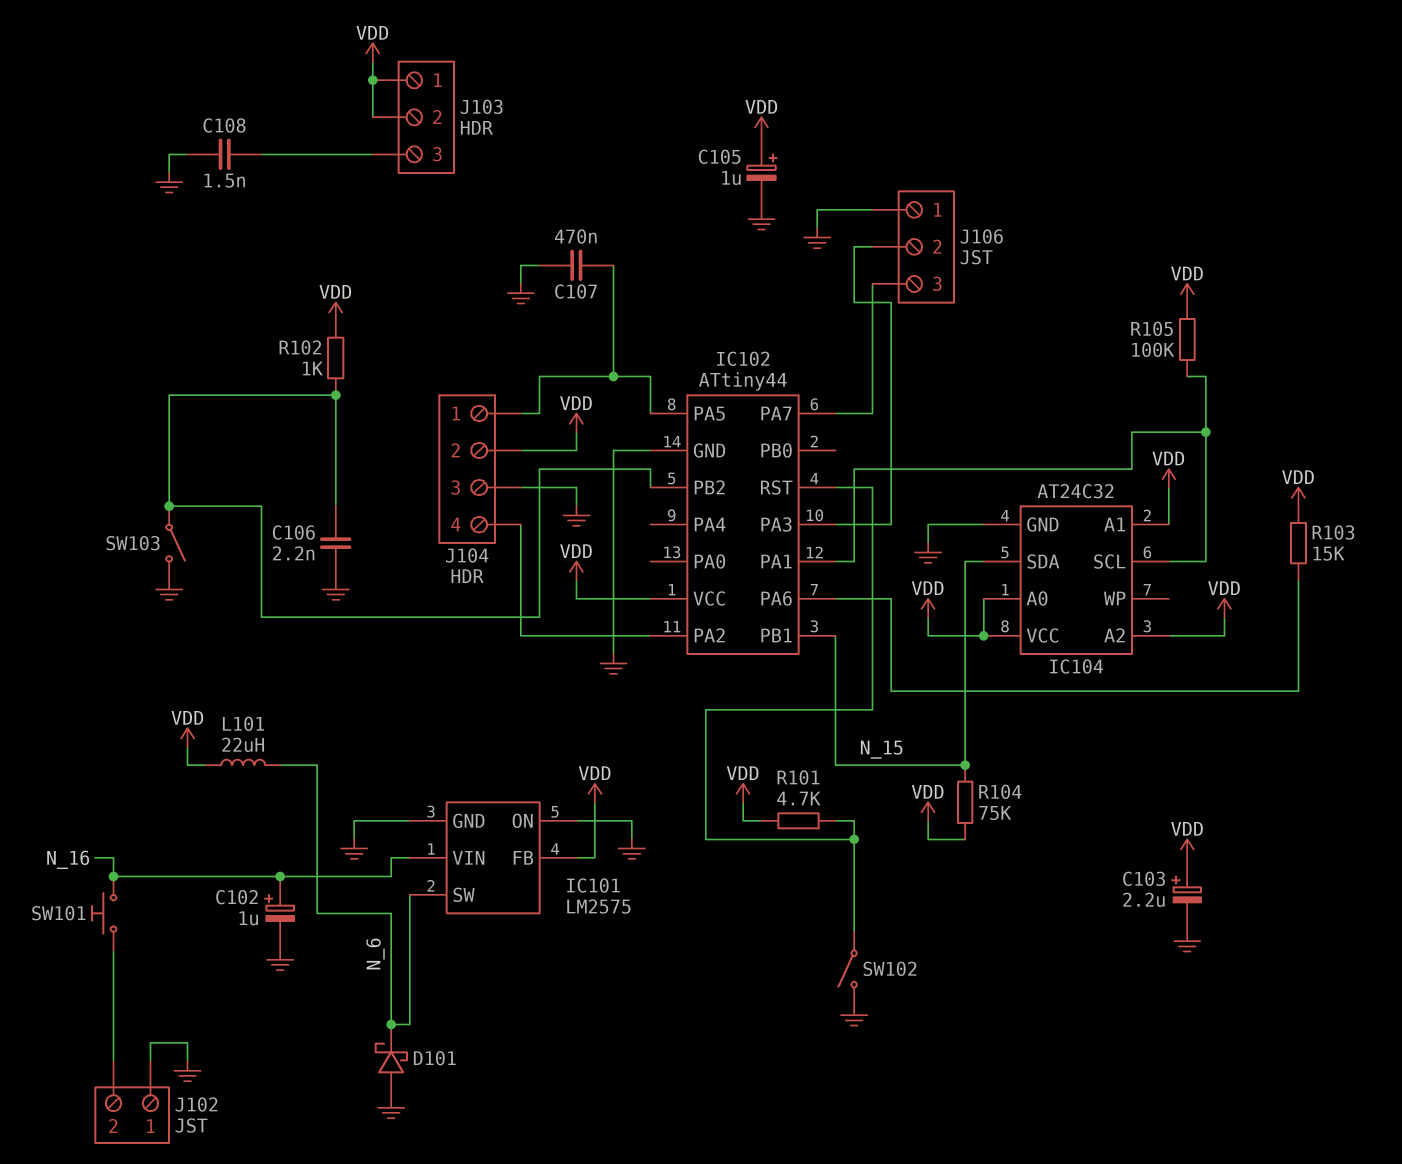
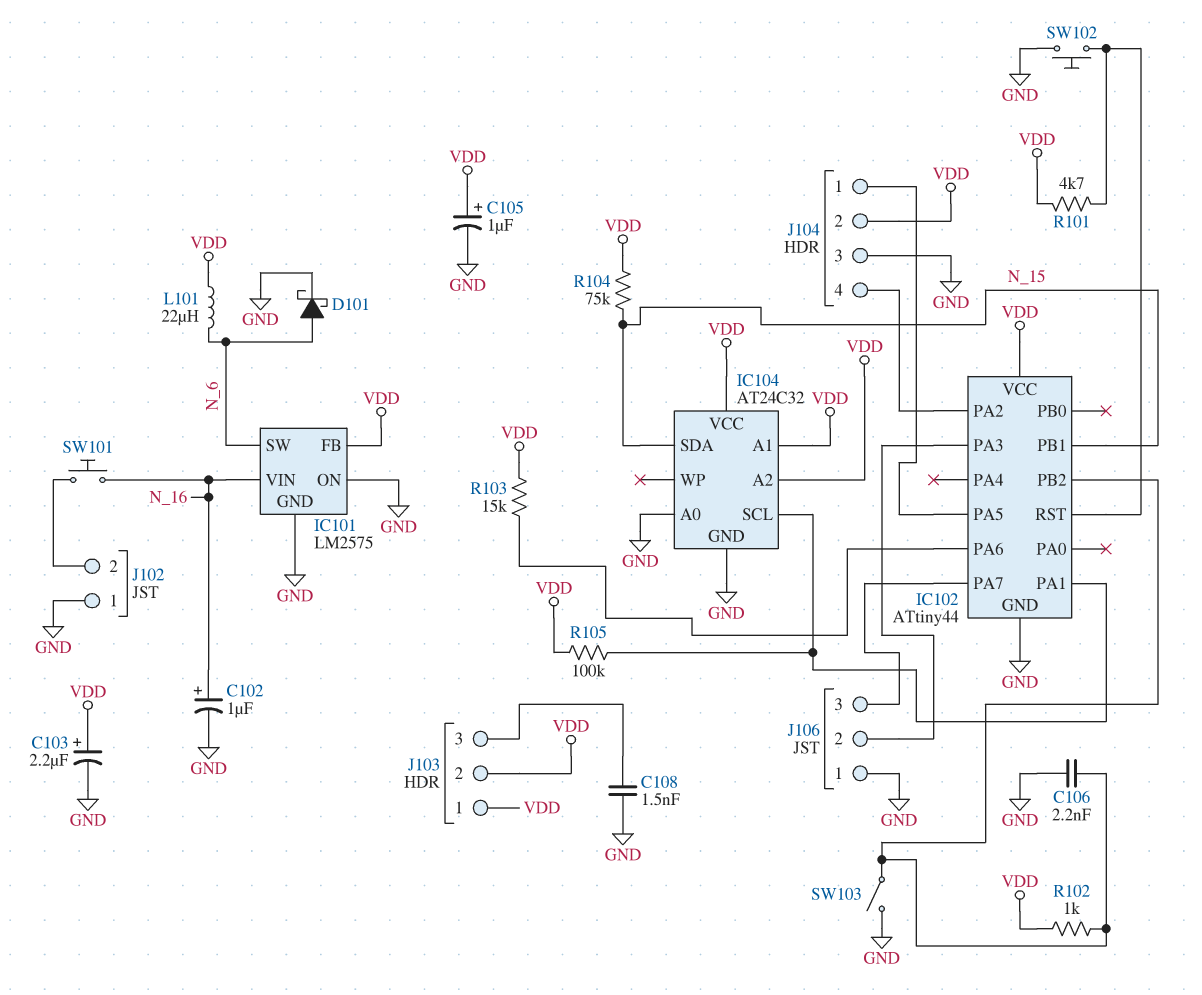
C107: 470nF (GND, IC102/PA5) -> none
D101: schottky (A GND, K N_6) -> schottky (A N_6, K GND)
IC104 pin A0: VDD -> GND
SW102: switch (GND, IC102/RST) -> button (GND, IC102/RST)

